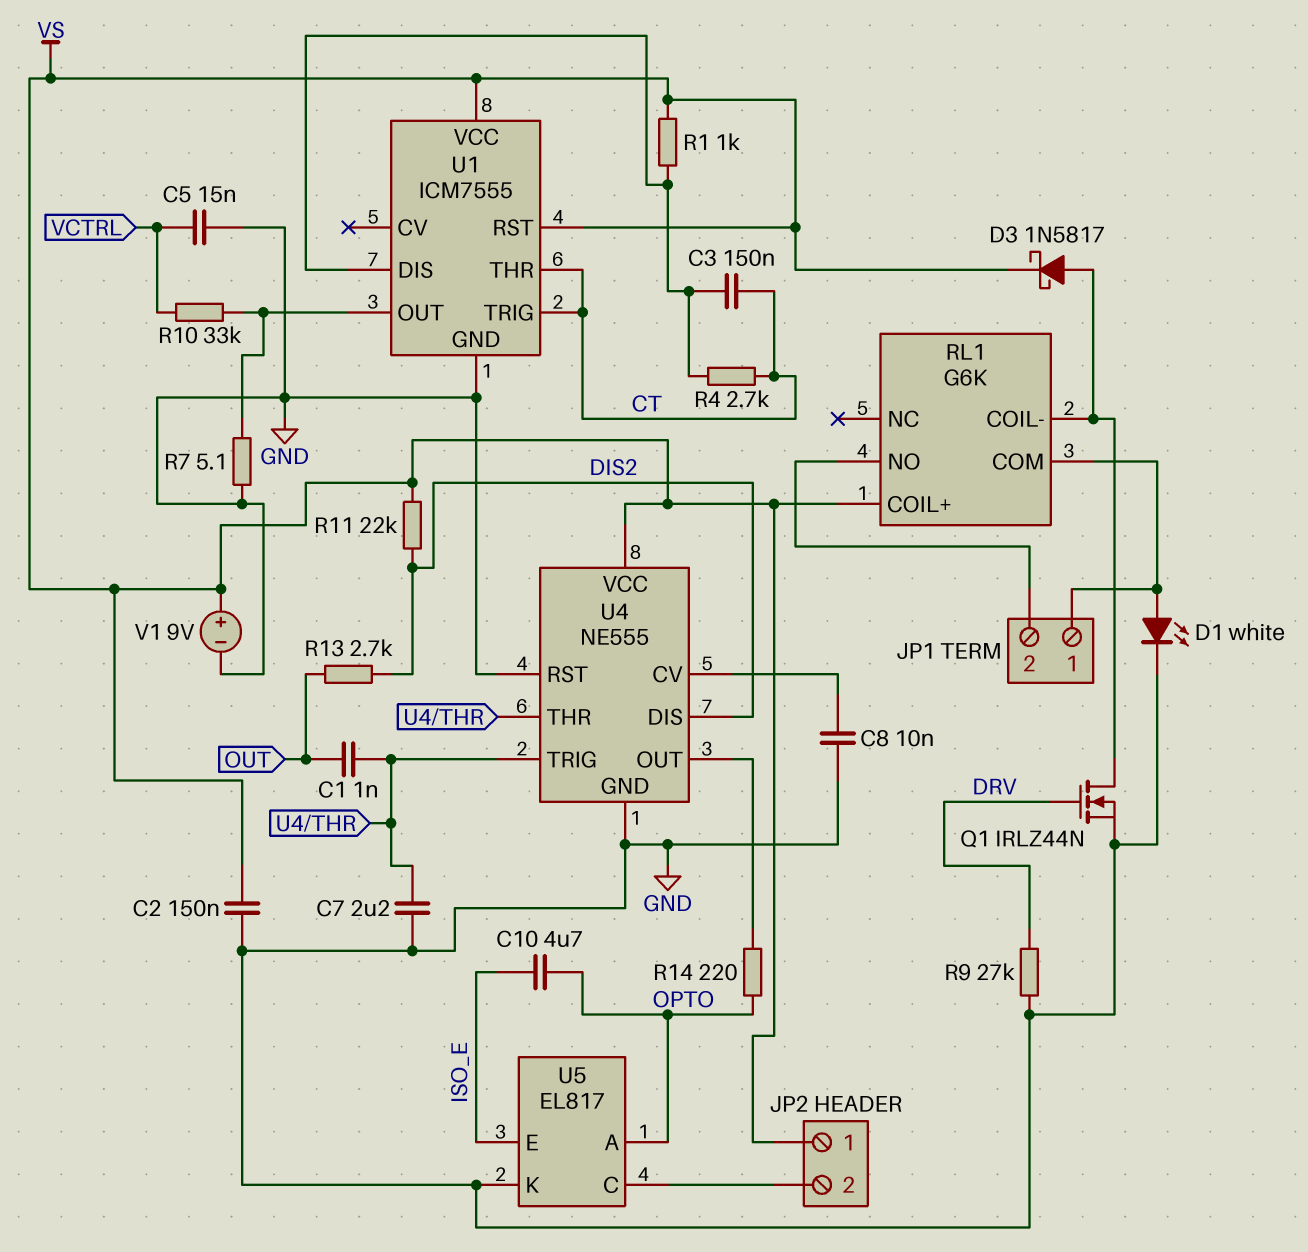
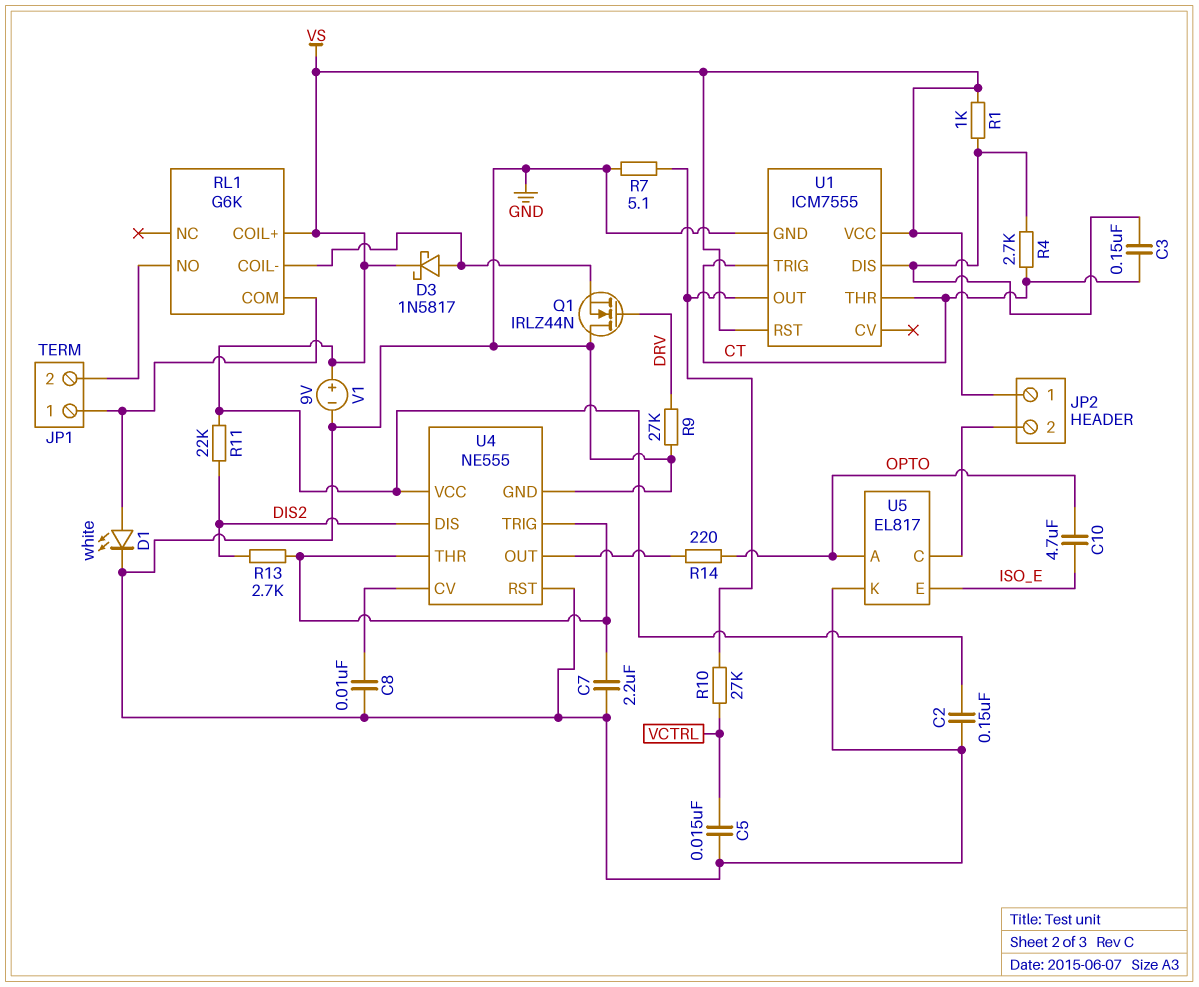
C1: 1nF (OUT, U4/THR) -> none
Q1: NMOS IRLZ44N (G DRV, D RL1/COIL-, S GND) -> NMOS IRLZ44N (G DRV, D GND, S RL1/COIL-)
R10: 33k (U1/OUT, VCTRL) -> 27k (U1/OUT, VCTRL)
R13: 2.7k (DIS2, OUT) -> 2.7k (DIS2, U4/THR)

